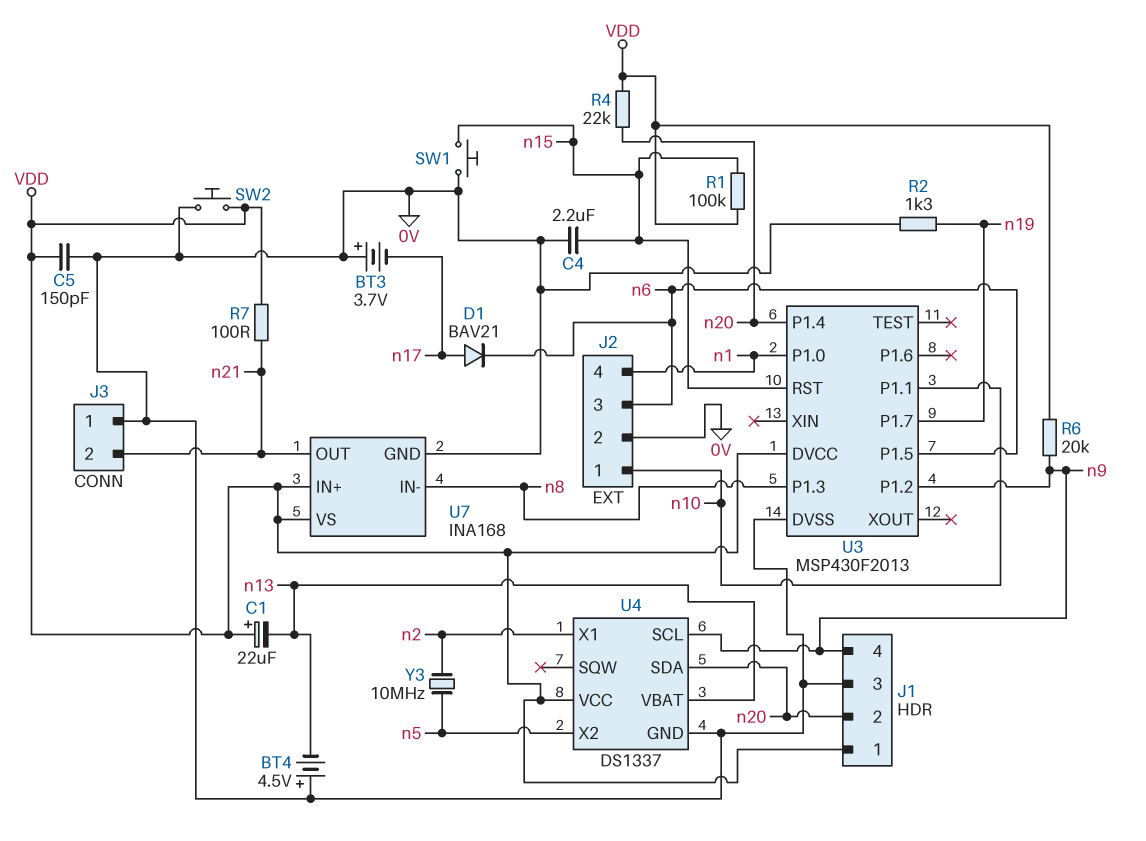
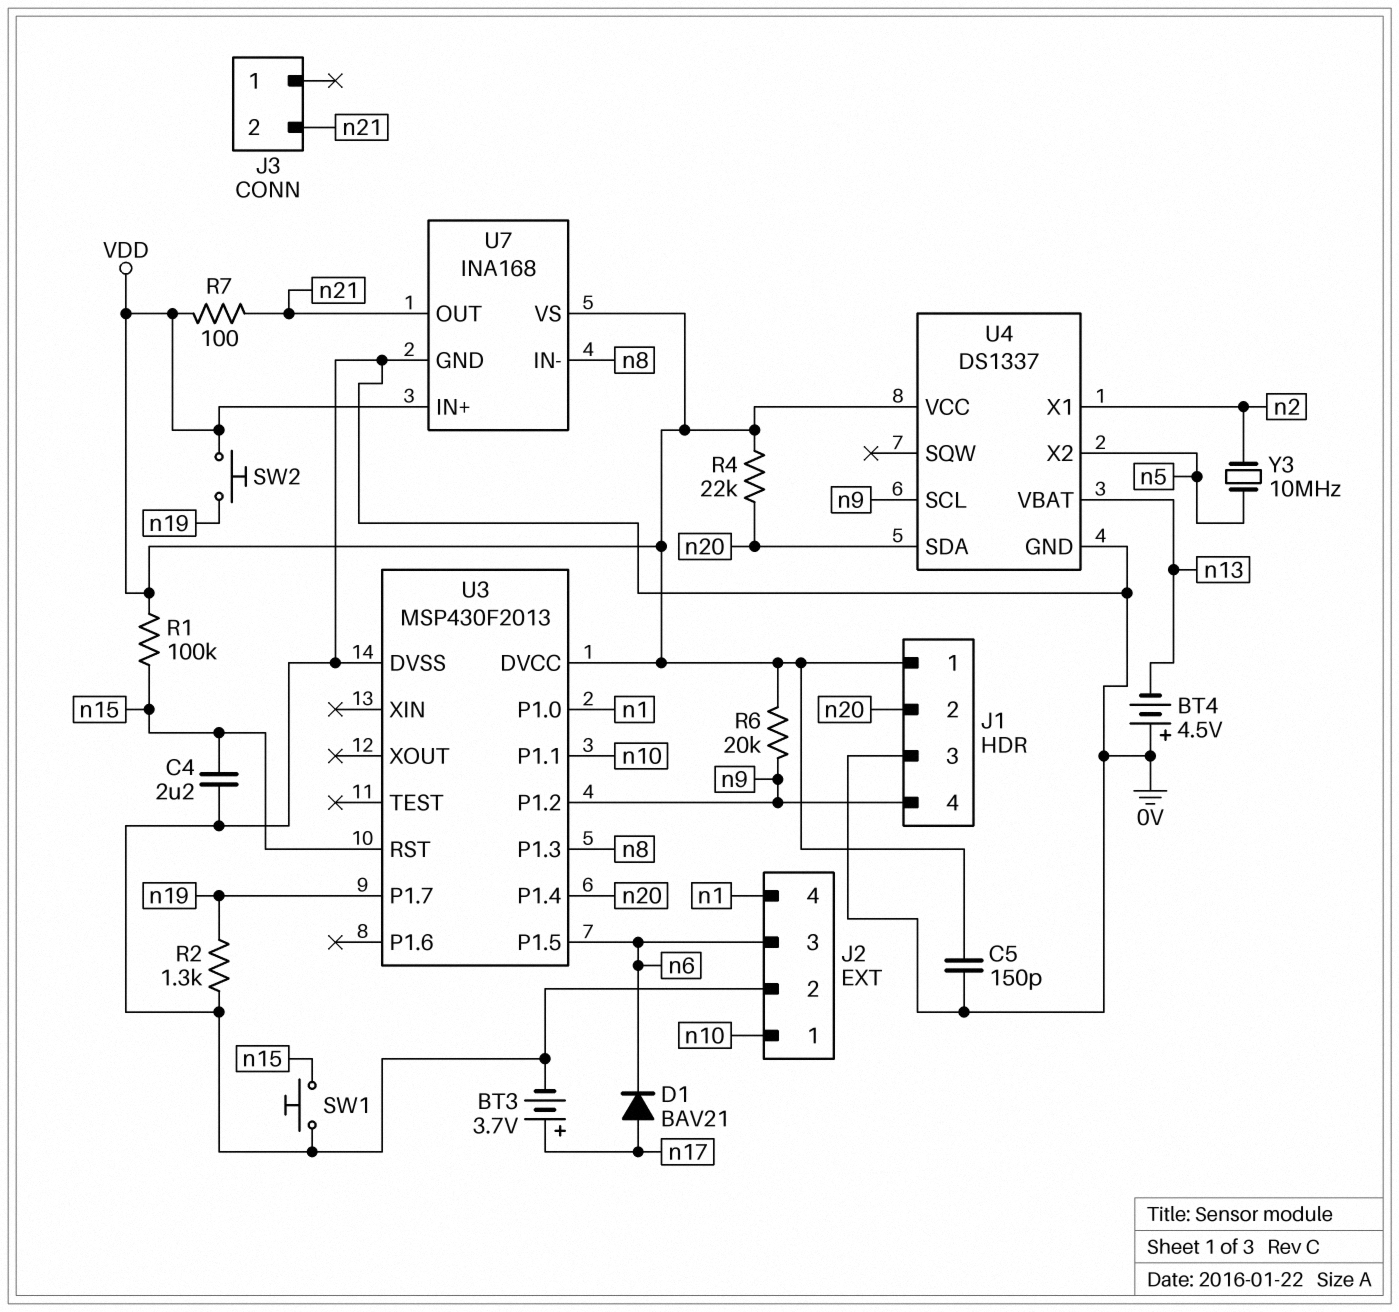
BT3: 3.7V (plus 0V, minus n17) -> 3.7V (plus n17, minus 0V)
C1: 22uF (plus VDD, minus n13) -> none
J3 pin 1: 0V -> none
SW2: button (0V, VDD) -> button (VDD, n19)

